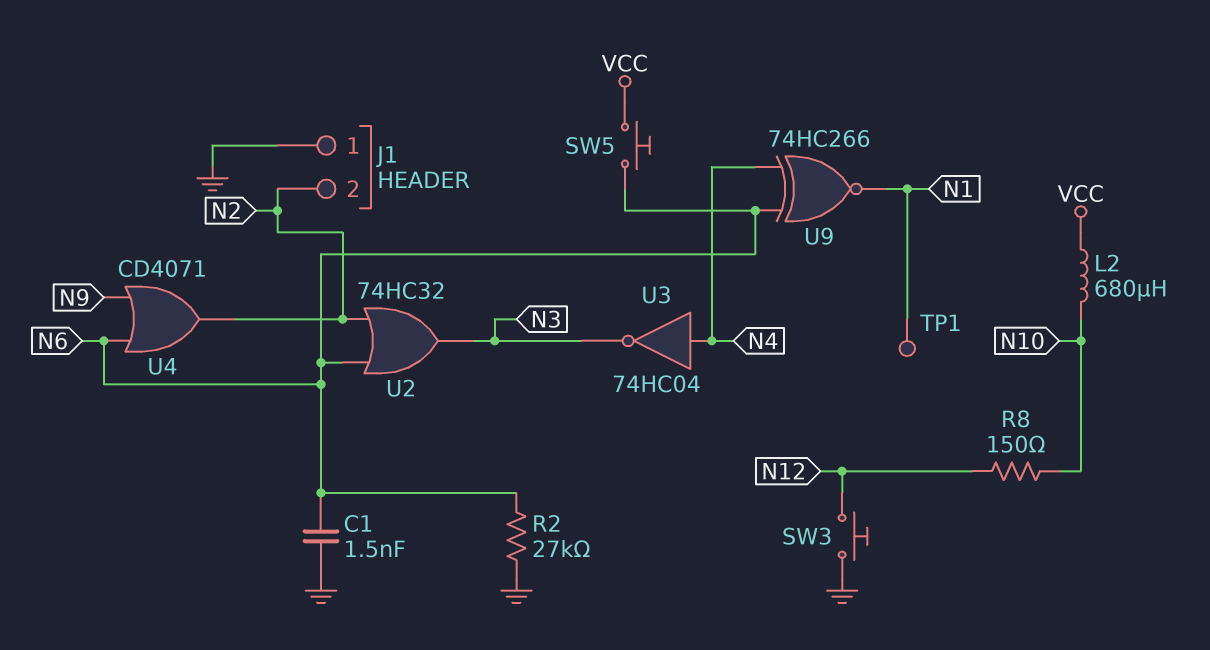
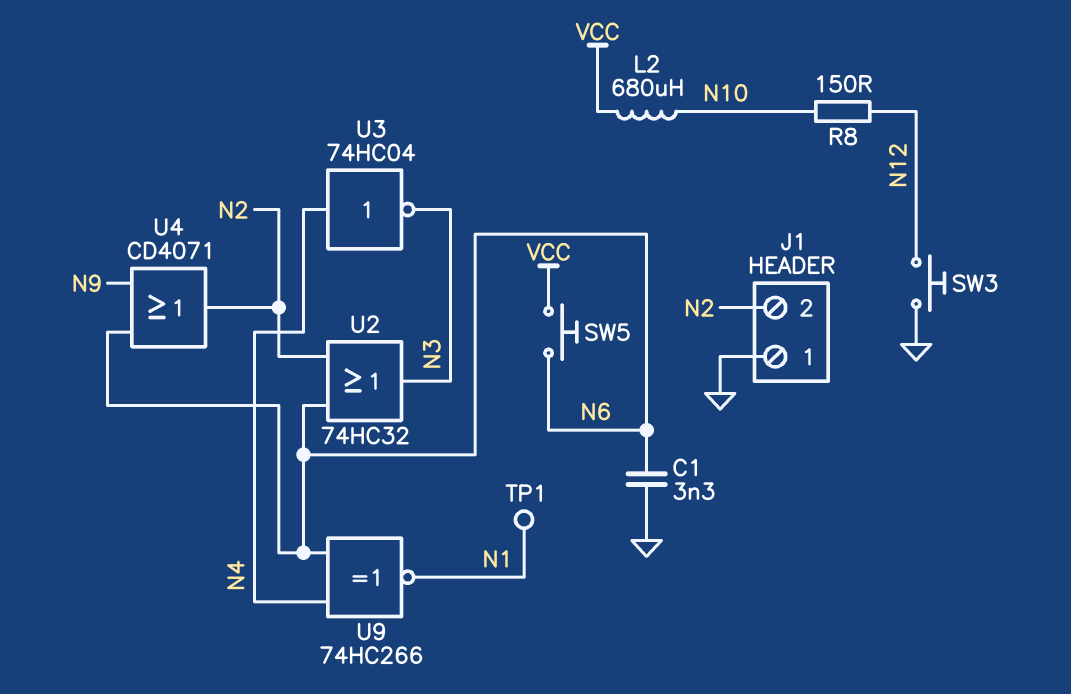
C1: 1.5nF (GND, N6) -> 3.3nF (GND, N6)
R2: 27k (GND, N6) -> none

